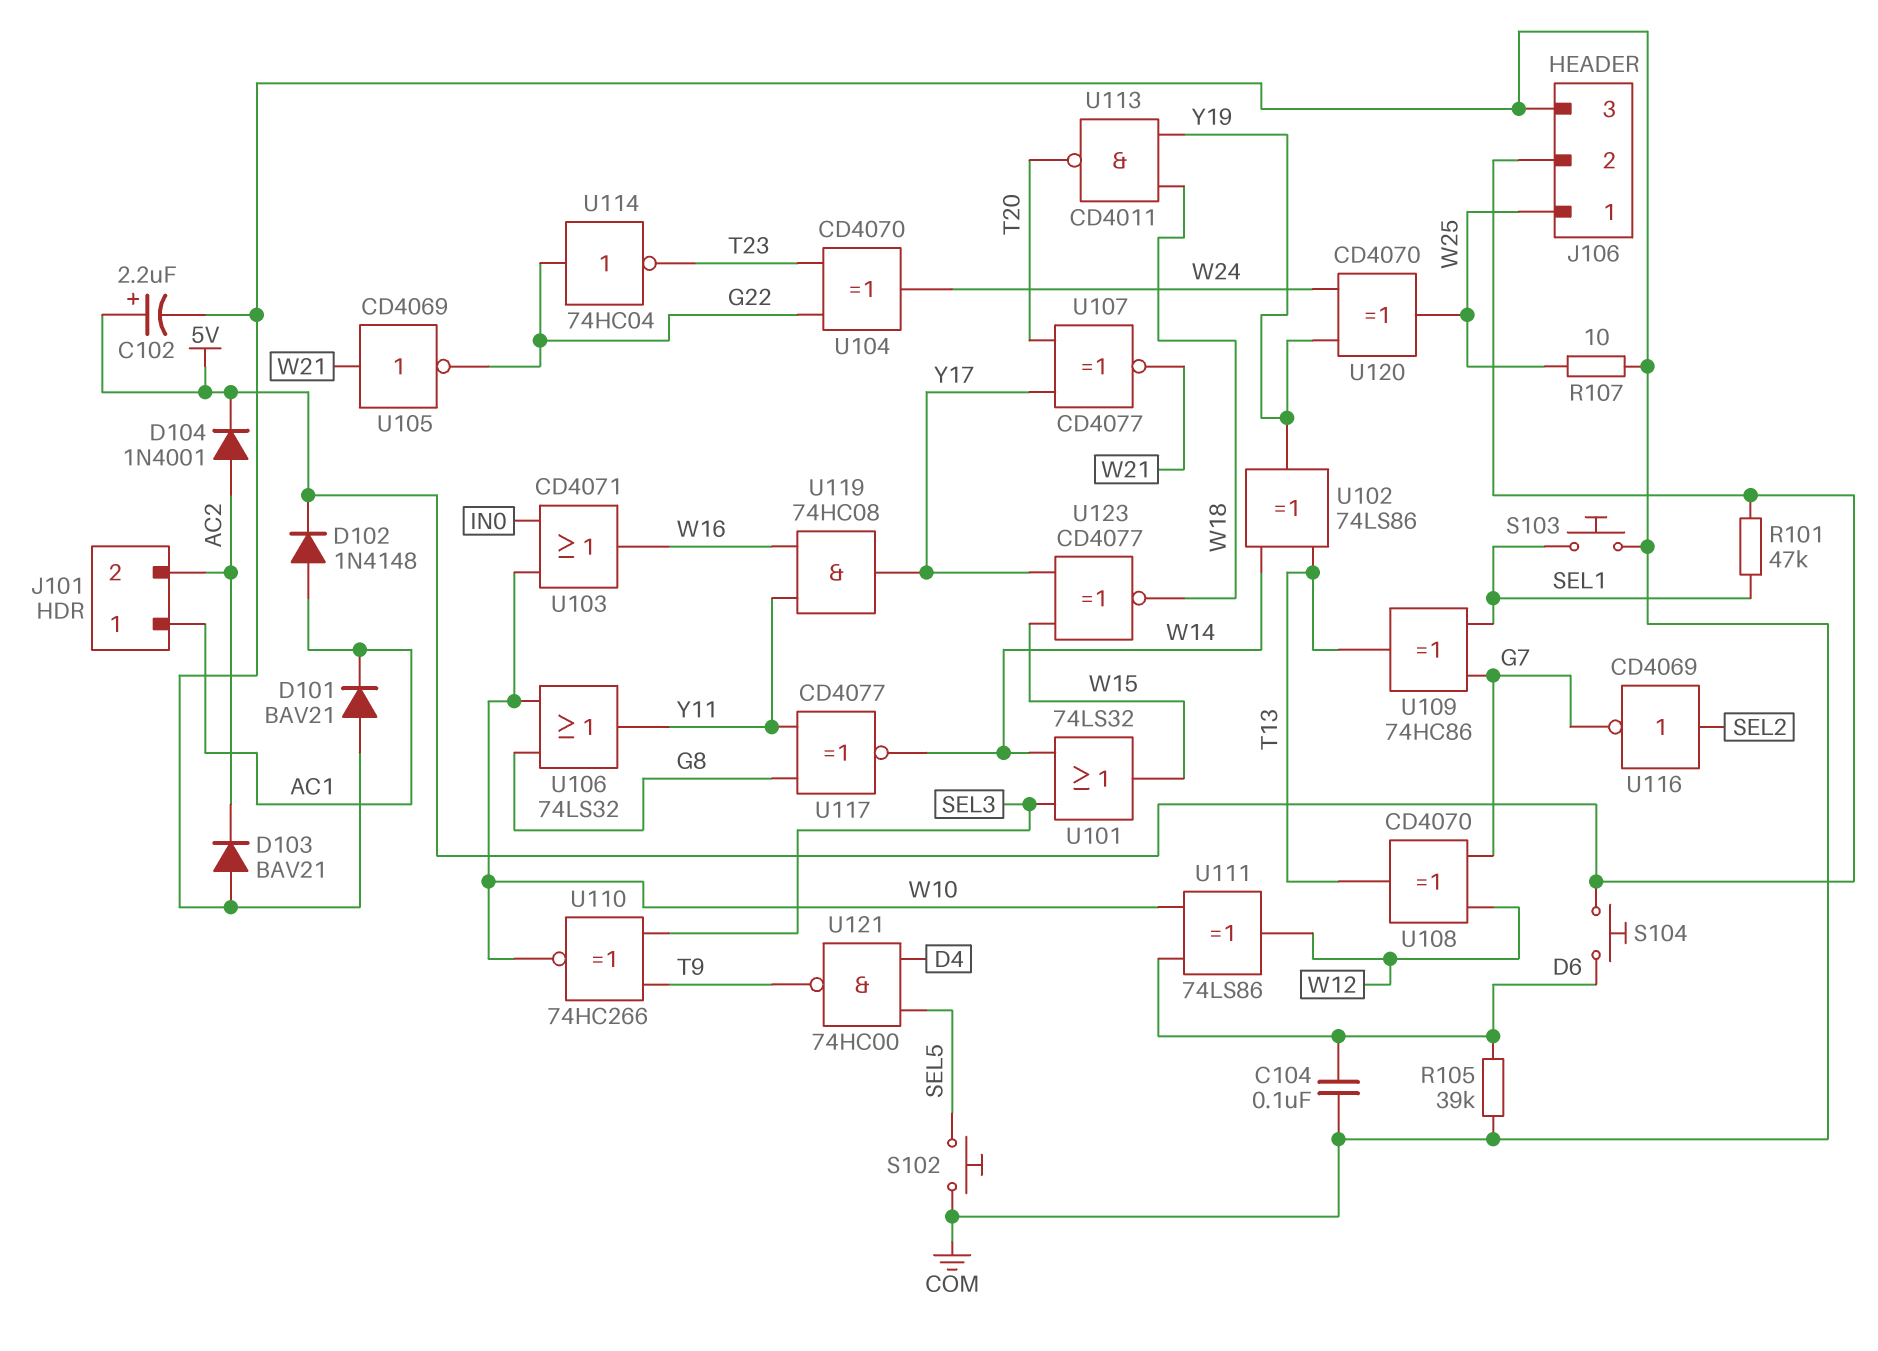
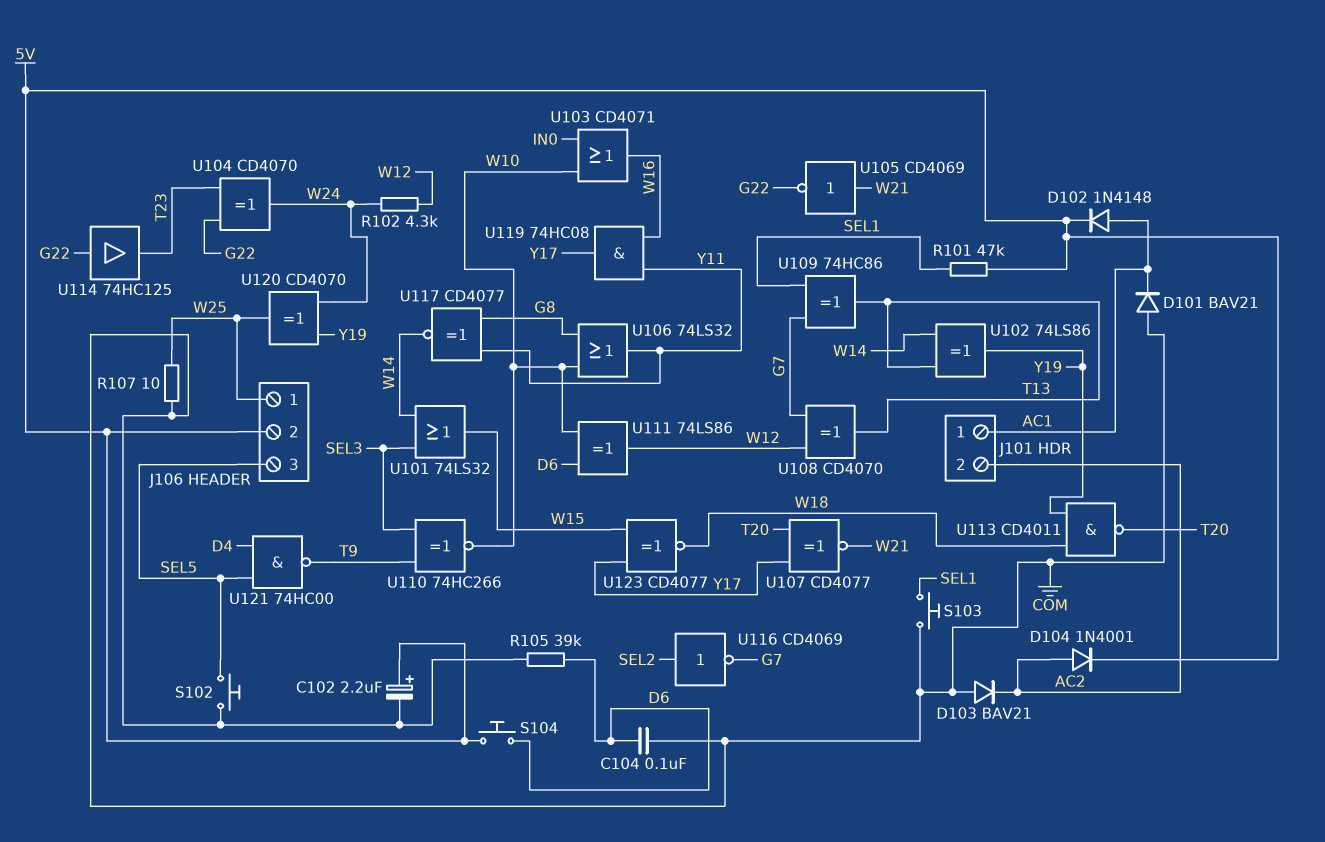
J106 pin 3: COM -> SEL5
R102: none -> 4.3k (W12, W24)
U114: NOT 74HC04 (in G22, out T23) -> buffer 74HC125 (in G22, out T23)

